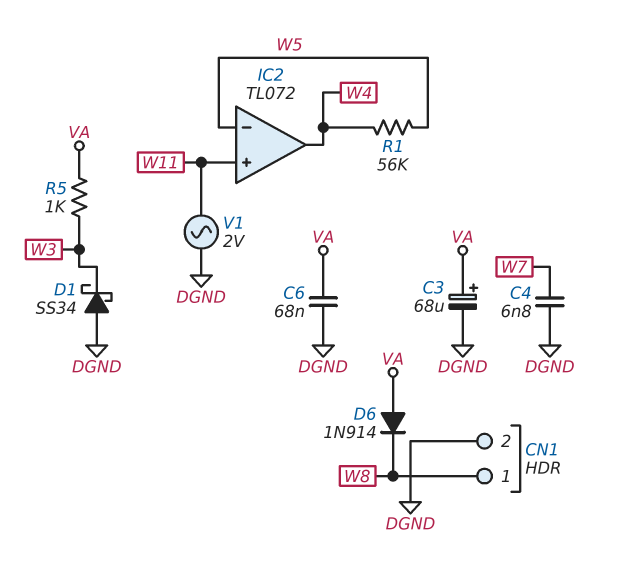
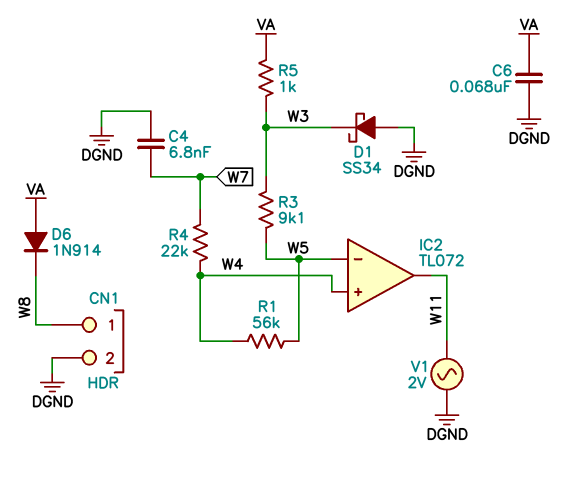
C3: 68uF (plus VA, minus DGND) -> none
IC2 pin in+: W11 -> W4
IC2 pin out: W4 -> W11
R3: none -> 9.1k (W3, W5)
R4: none -> 22k (W4, W7)

